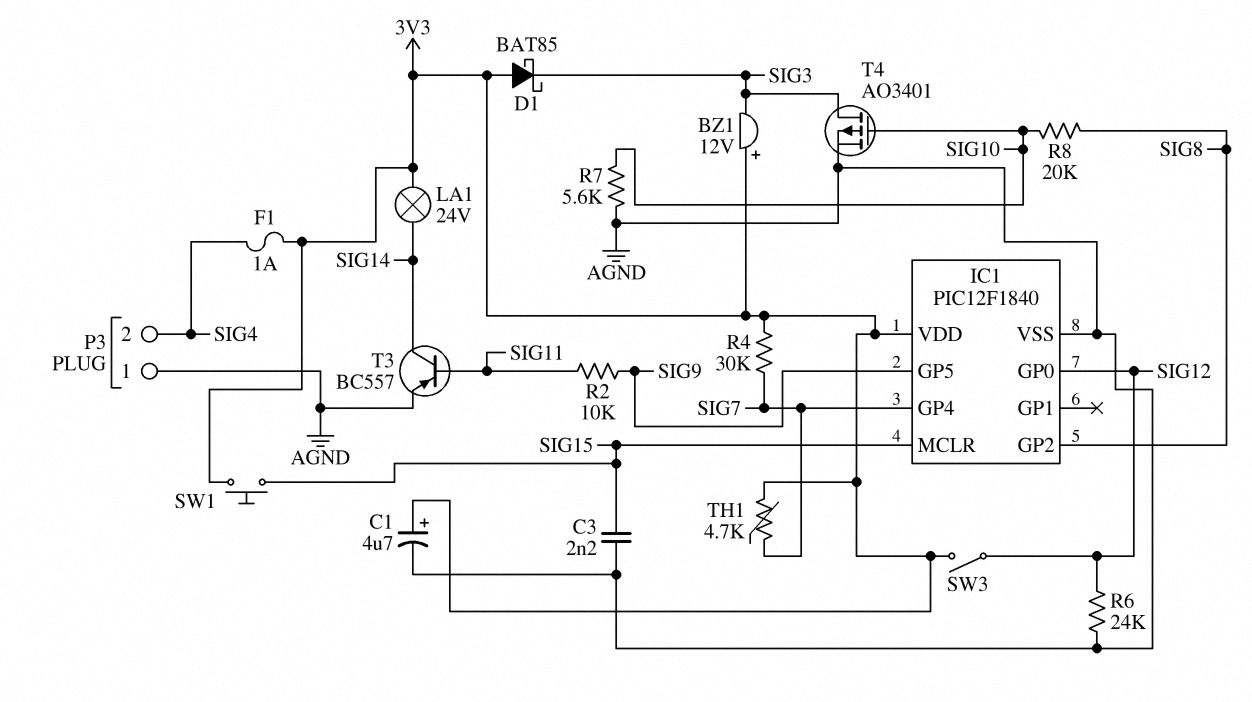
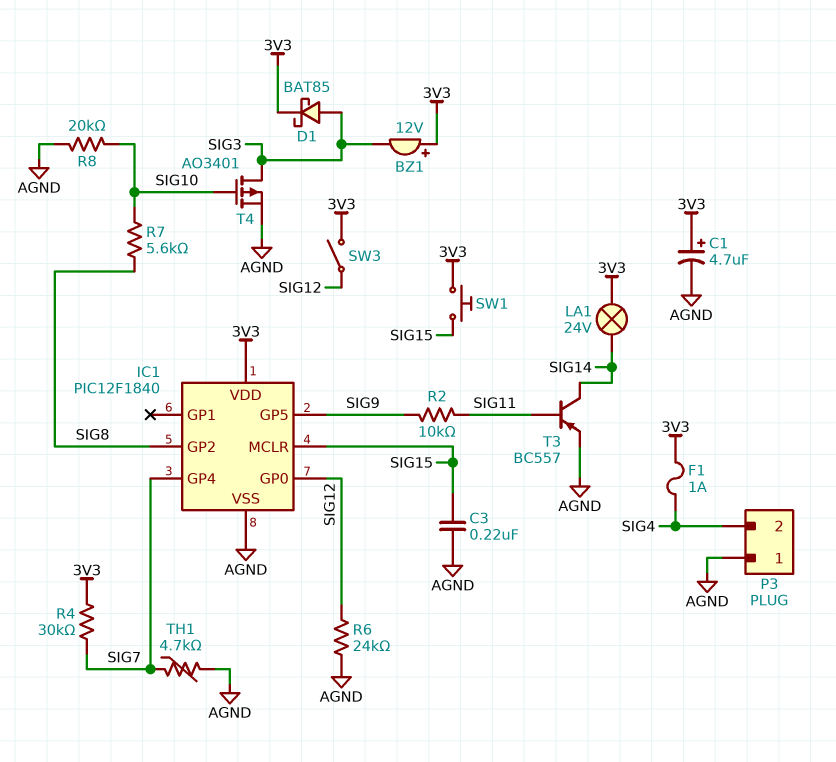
C3: 2.2nF (AGND, SIG15) -> 220nF (AGND, SIG15)
D1: schottky BAT85 (A 3V3, K SIG3) -> schottky BAT85 (A SIG3, K 3V3)
R7: 5.6k (AGND, SIG10) -> 5.6k (SIG8, SIG10)
R8: 20k (SIG8, SIG10) -> 20k (AGND, SIG10)
TH1: 4.7k (3V3, SIG7) -> 4.7k (AGND, SIG7)

